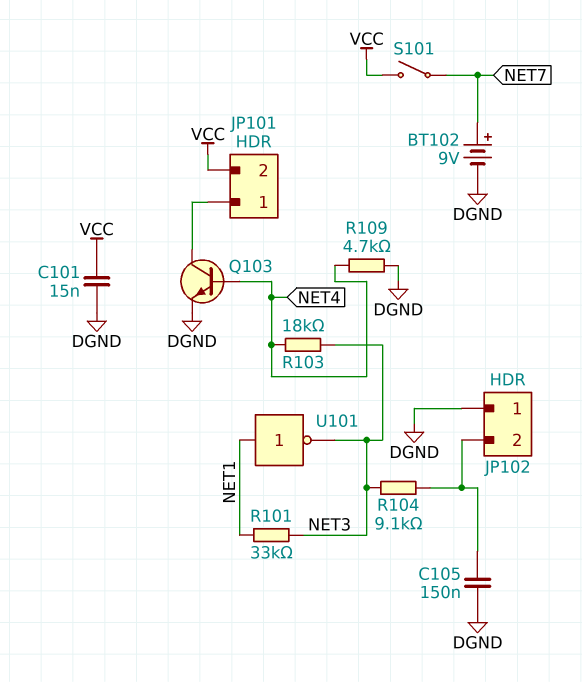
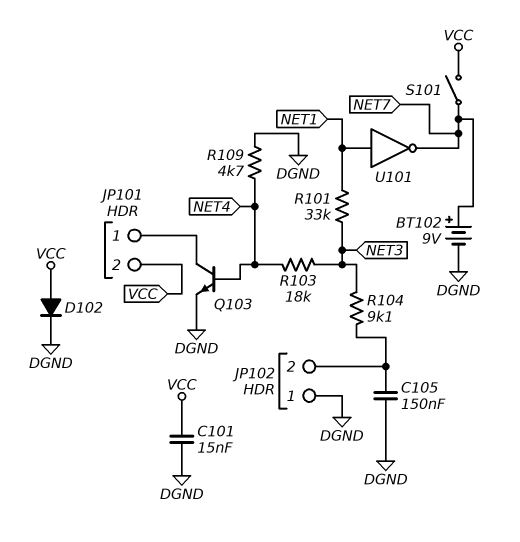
D102: none -> diode (A VCC, K DGND)
U101: NOT (in NET1, out NET3) -> NOT (in NET1, out NET7)

